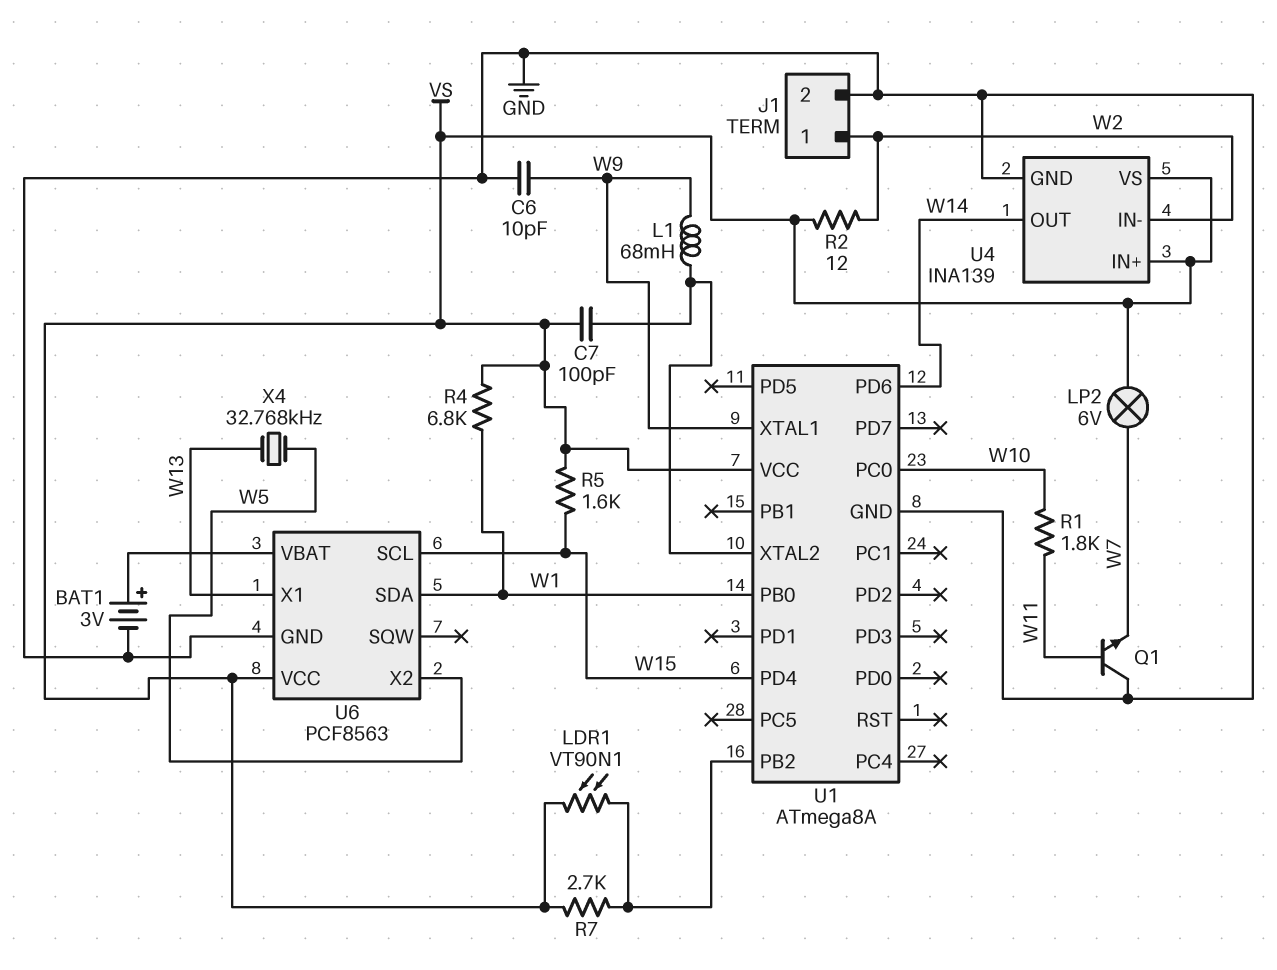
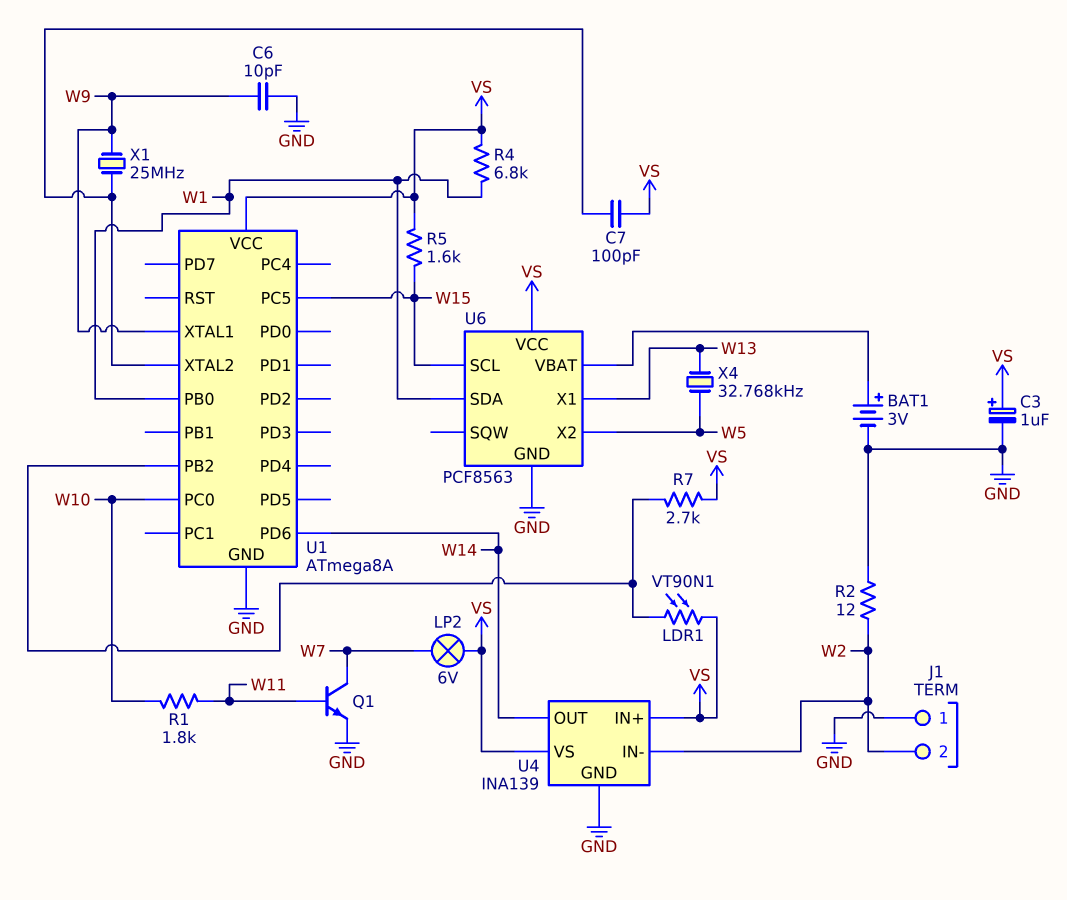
C3: none -> 1uF (plus VS, minus GND)
J1 pin 1: W2 -> GND
J1 pin 2: GND -> W2
L1: 68mH (U1/XTAL2, W9) -> none
Q1: NPN (B W11, C GND, E W7) -> NPN (B W11, C W7, E GND)
R2: 12 (VS, W2) -> 12 (GND, W2)
U1 pin PC5: none -> W15
U1 pin PD4: W15 -> none
X1: none -> 25MHz (U1/XTAL2, W9)

